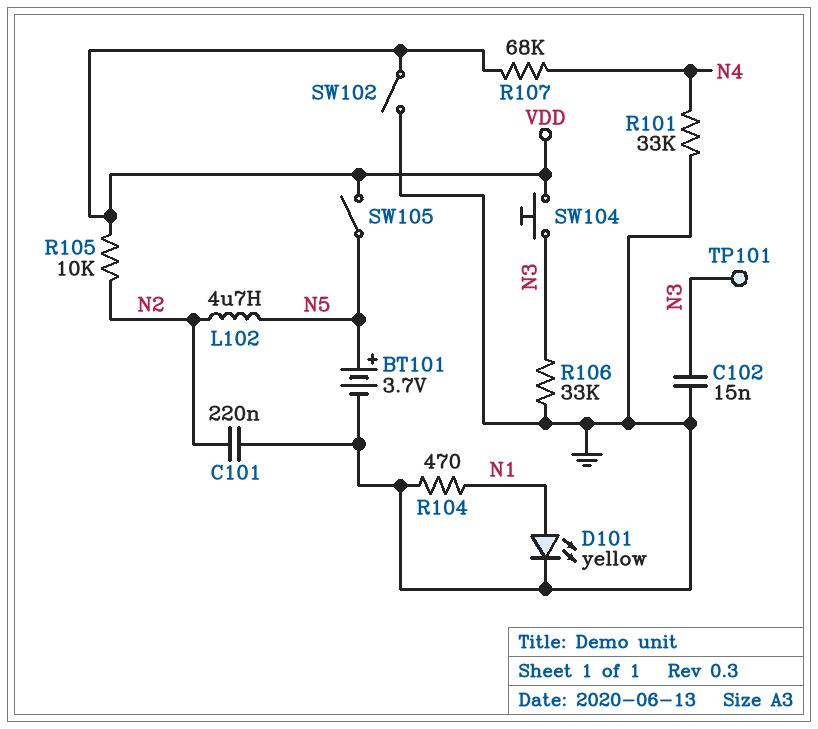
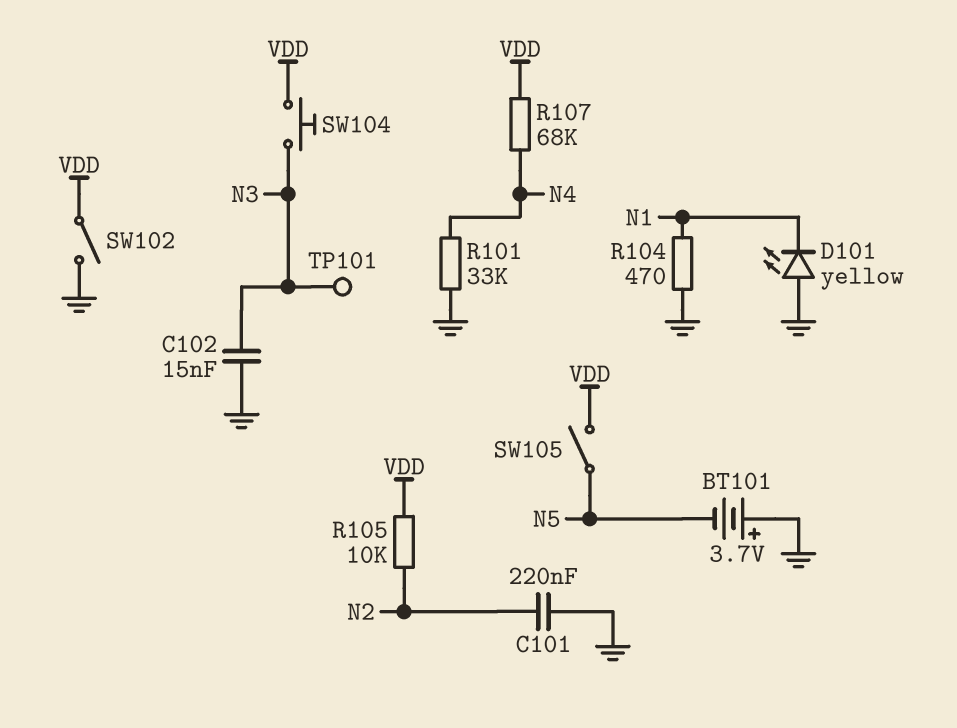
BT101: 3.7V (plus N5, minus GND) -> 3.7V (plus GND, minus N5)
D101: LED yellow (A N1, K GND) -> LED yellow (A GND, K N1)
L102: 4.7uH (N2, N5) -> none
R106: 33k (GND, N3) -> none

